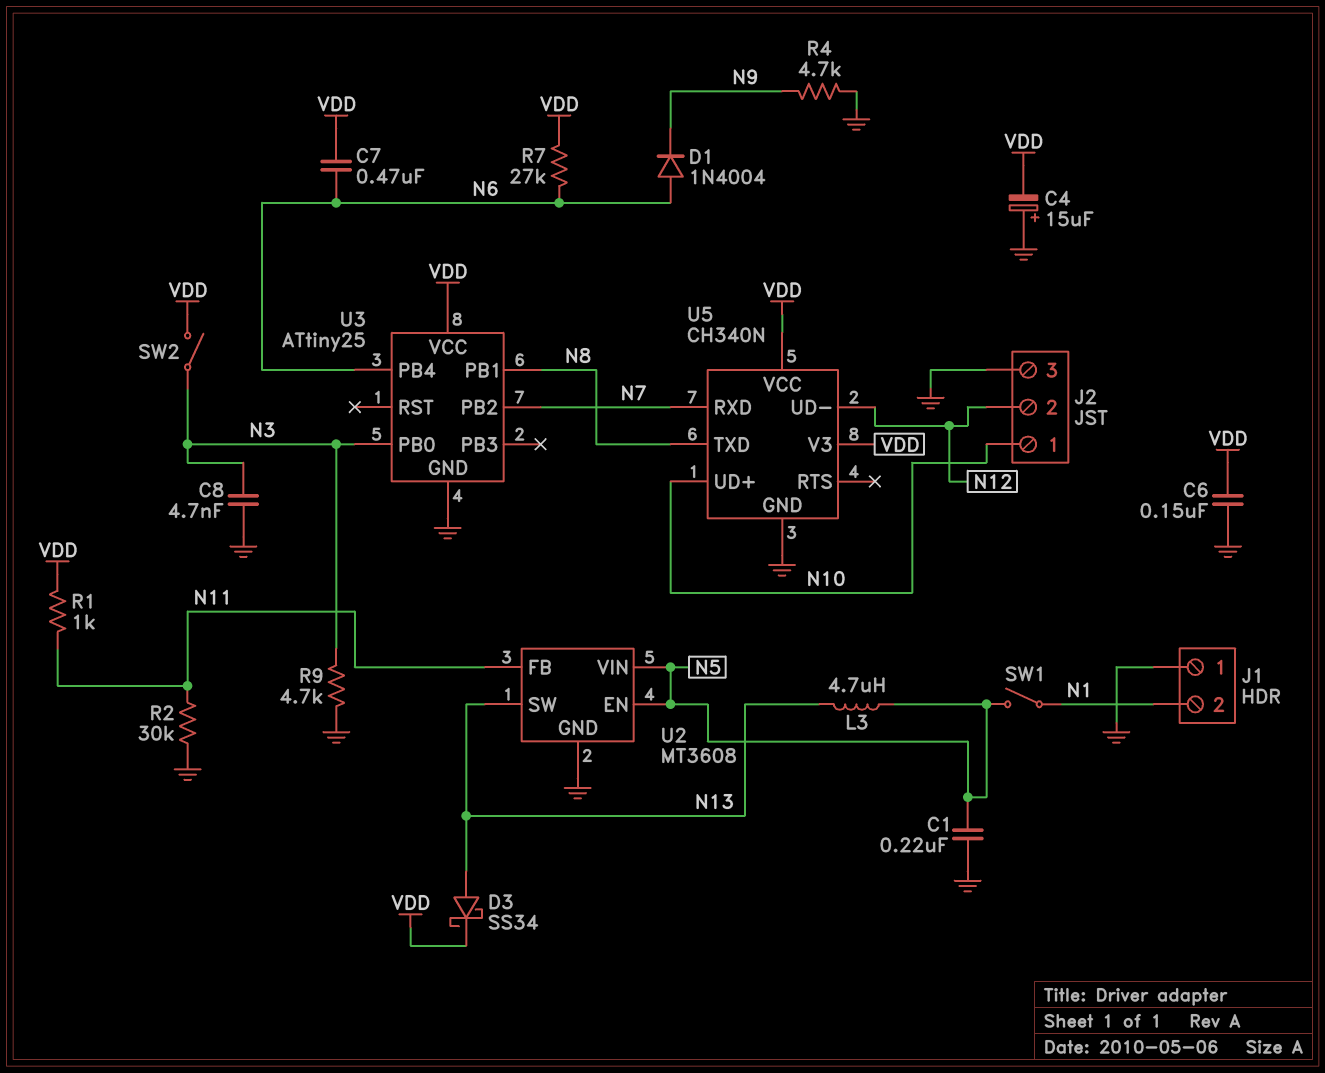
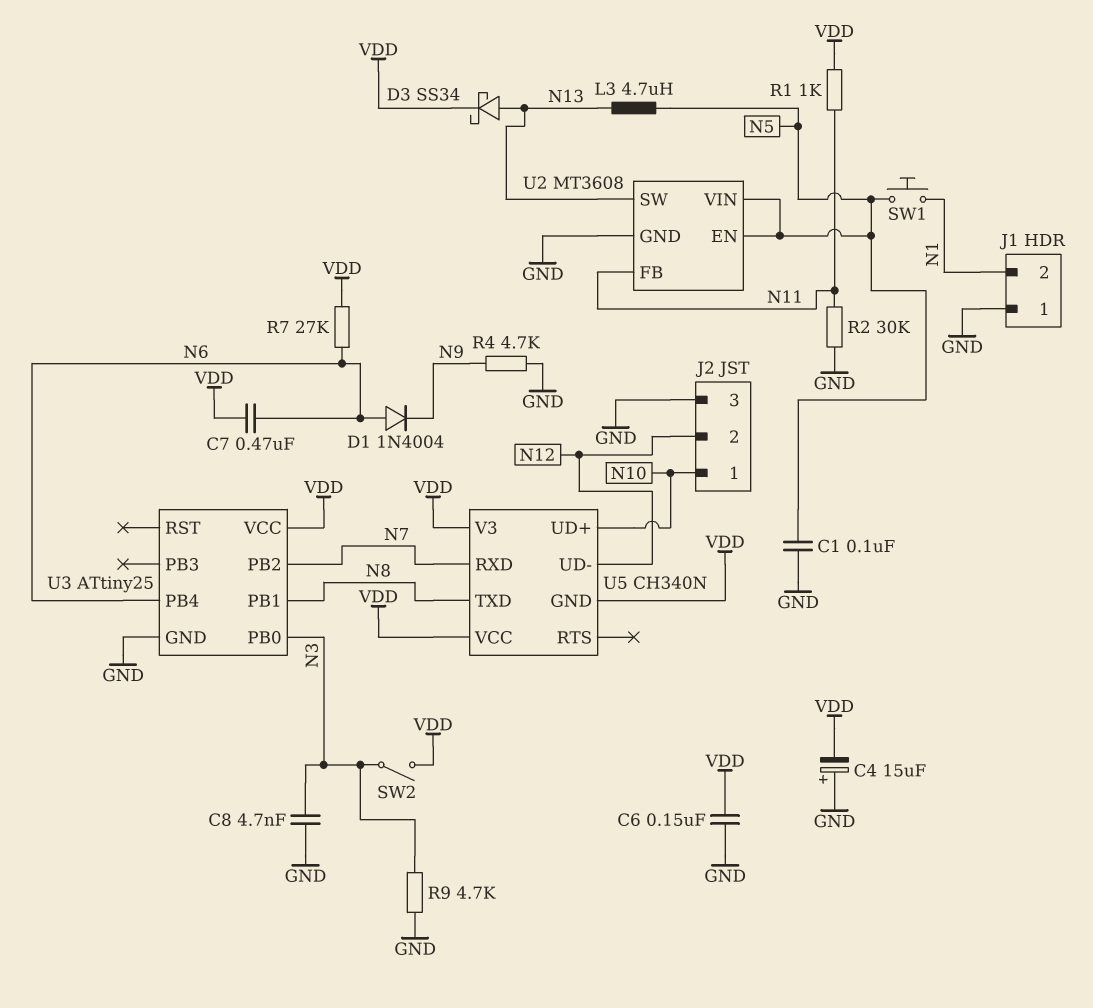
C1: 220nF (GND, N5) -> 100nF (GND, N5)
SW1: switch (N1, N5) -> button (N1, N5)
U5 pin GND: GND -> VDD

